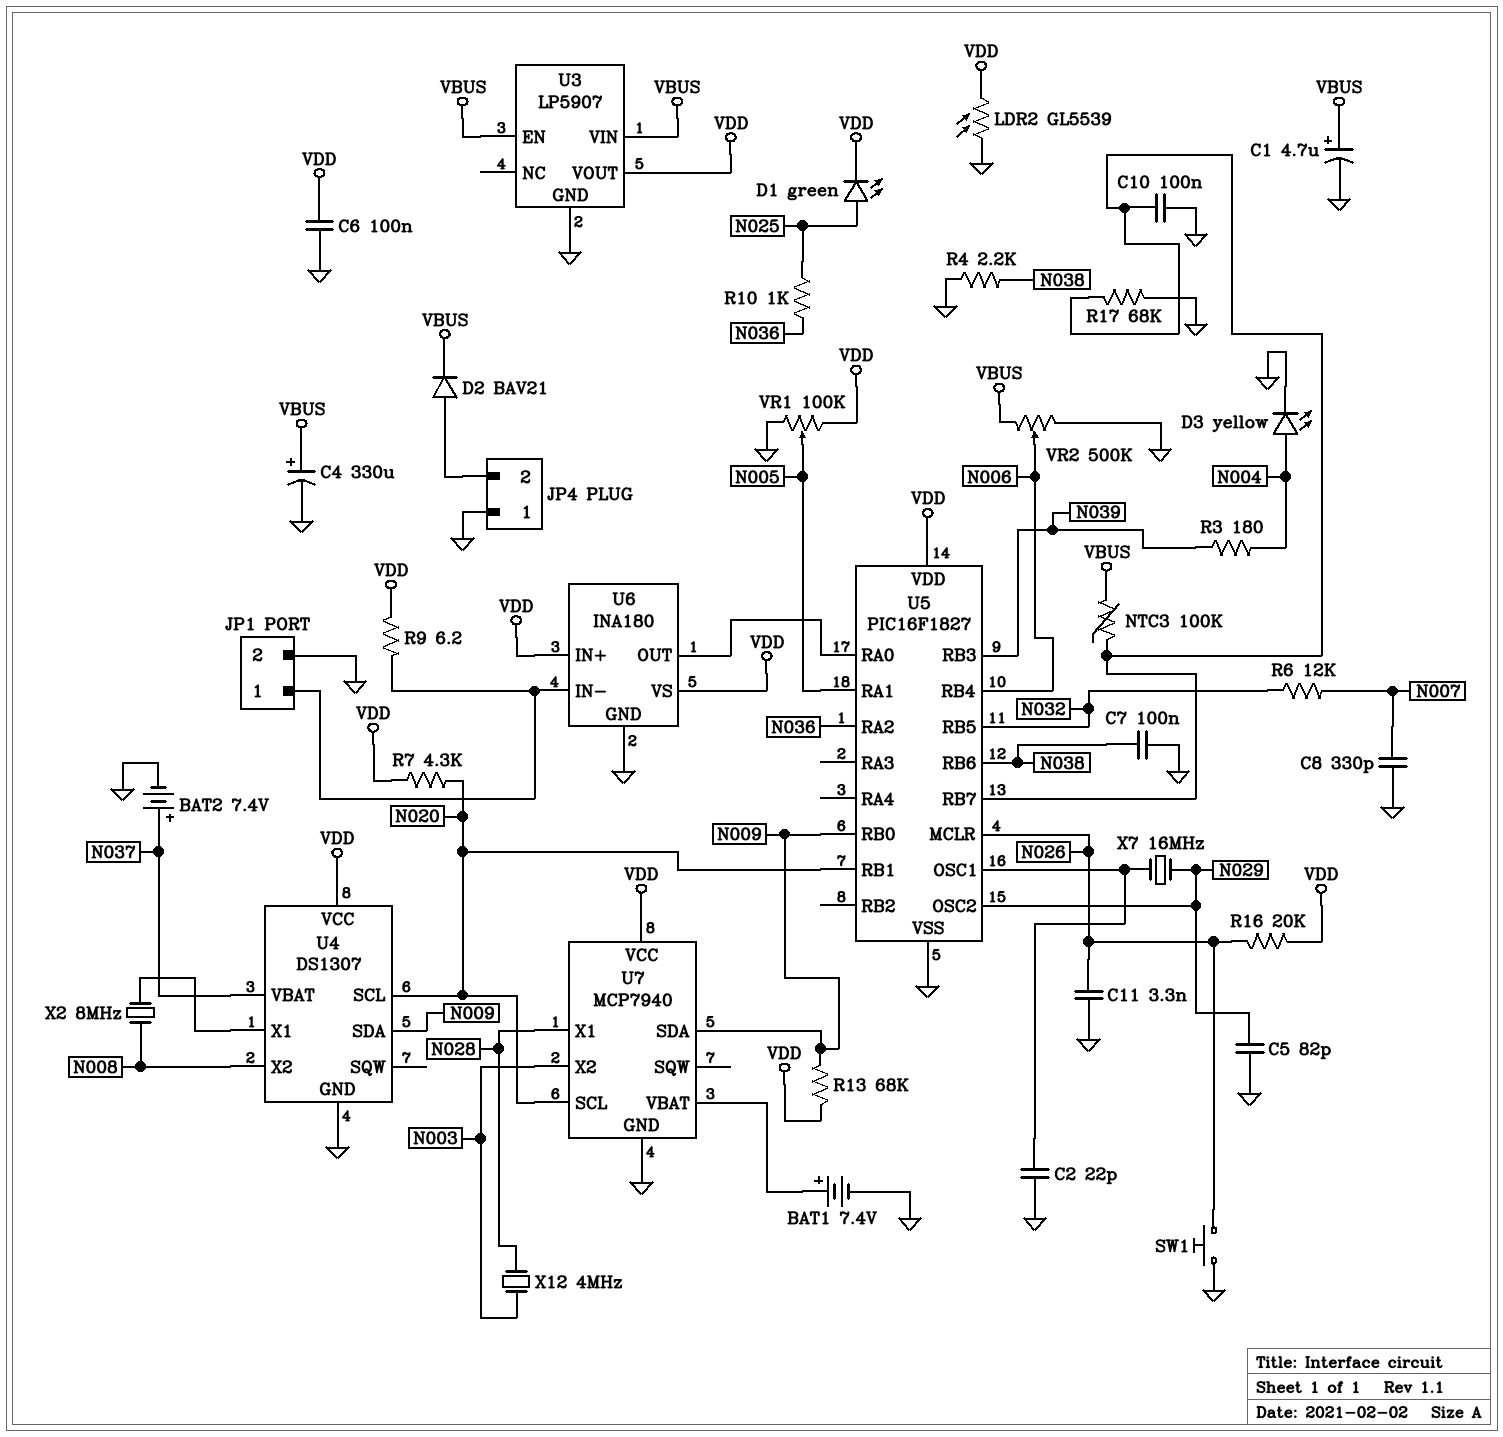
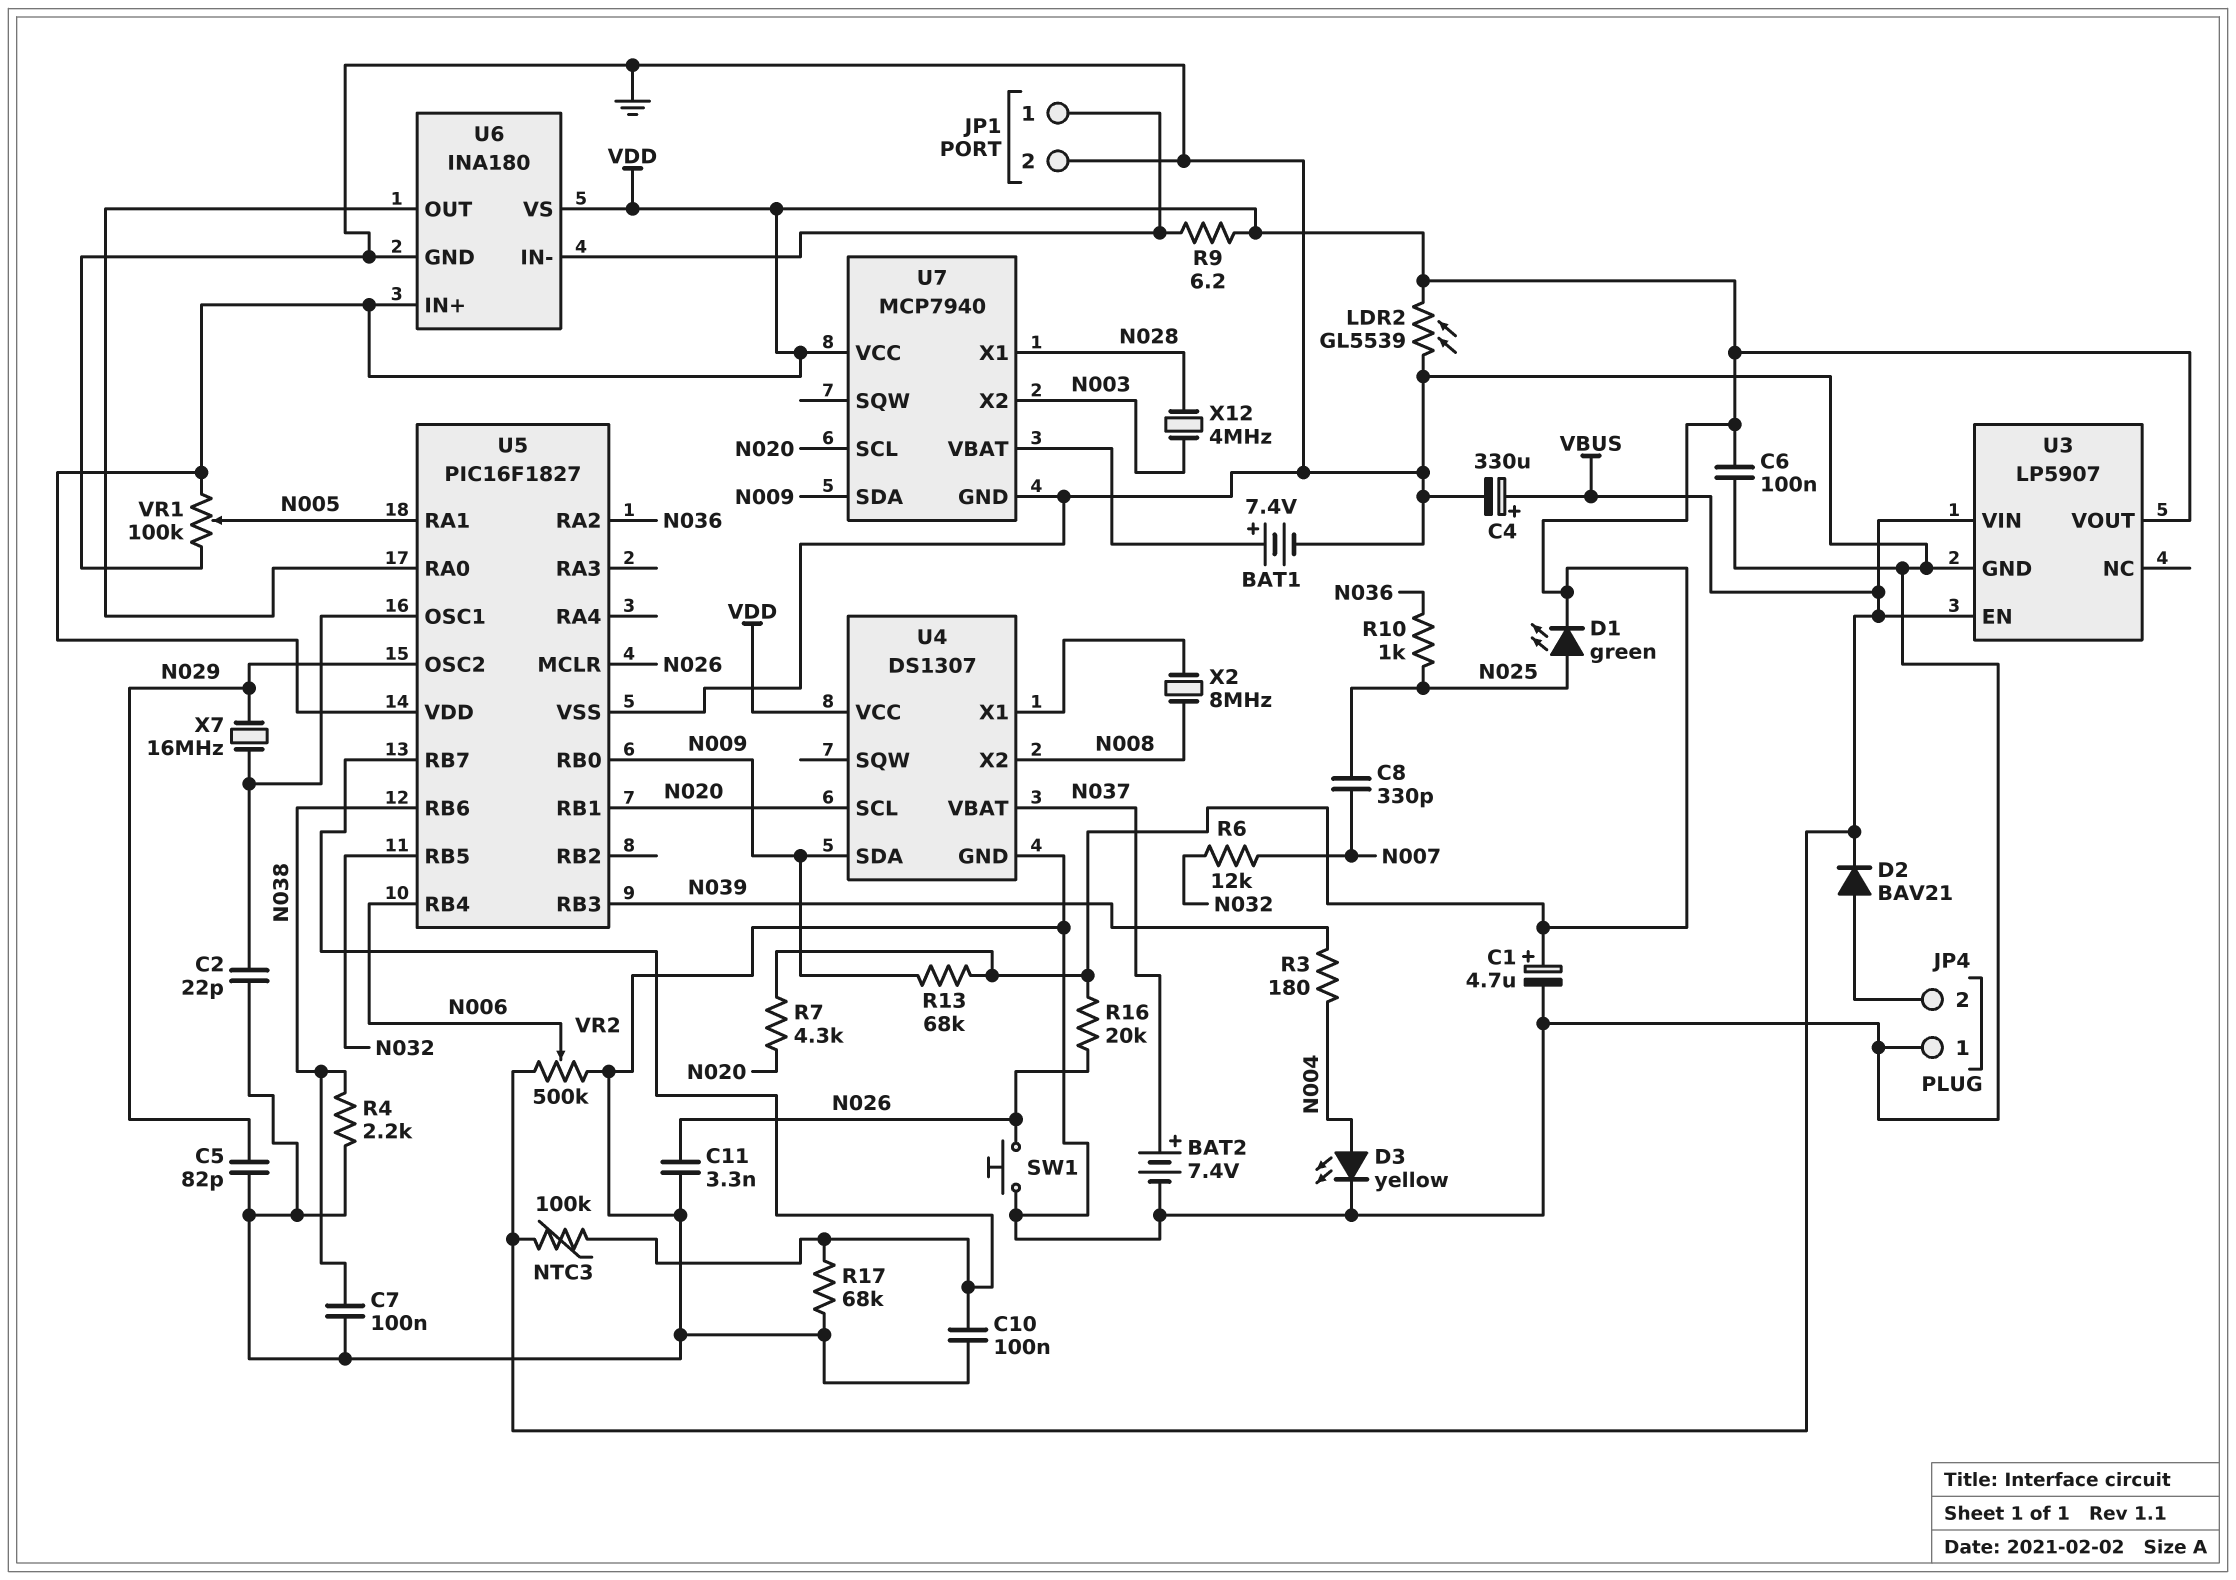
C1: 4.7uF (plus VBUS, minus GND) -> 4.7uF (plus VDD, minus GND)
C8: 330pF (GND, N007) -> 330pF (N007, N025)

